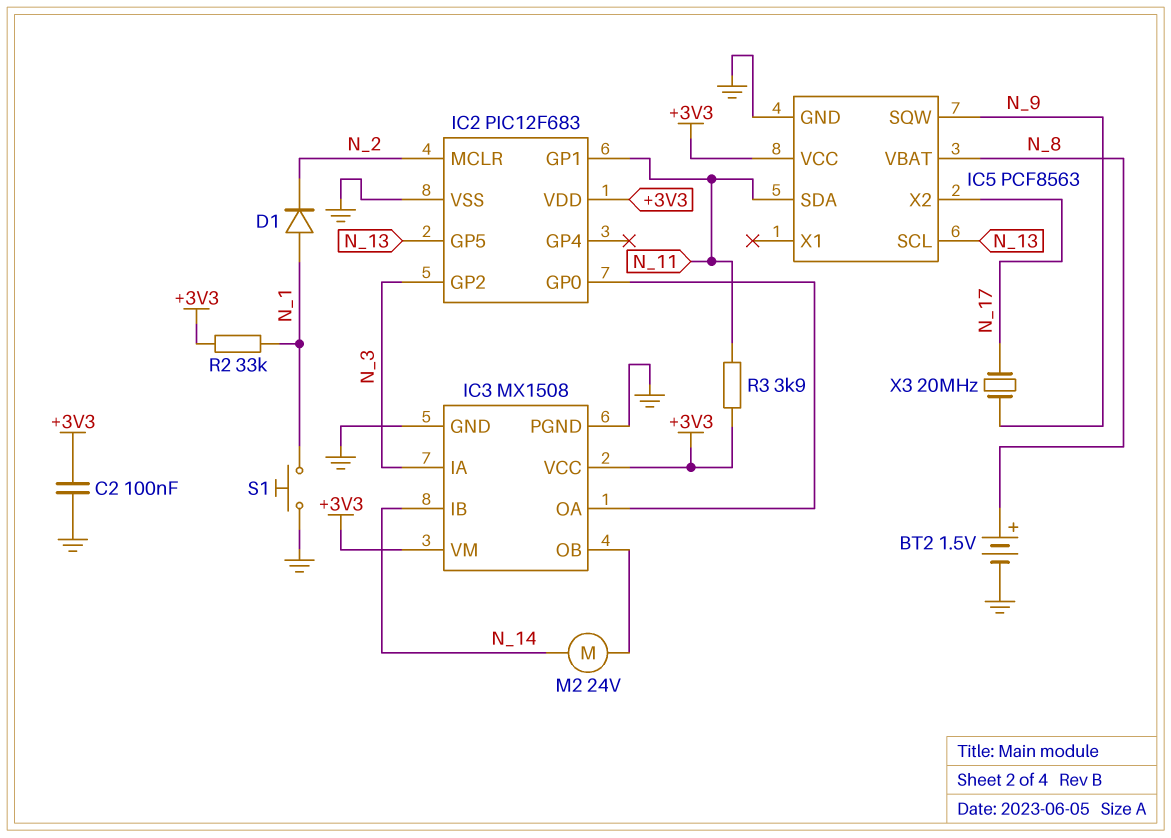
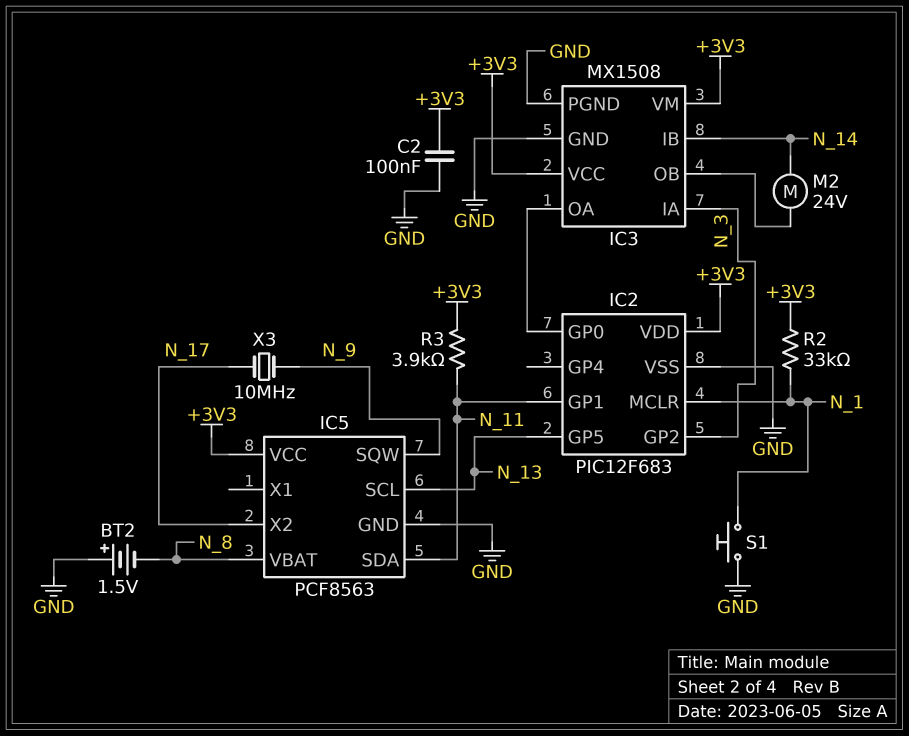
BT2: 1.5V (plus N_8, minus GND) -> 1.5V (plus GND, minus N_8)
D1: diode (A N_1, K N_2) -> none
IC2 pin MCLR: N_2 -> N_1
X3: 20MHz (N_9, N_17) -> 10MHz (N_9, N_17)

